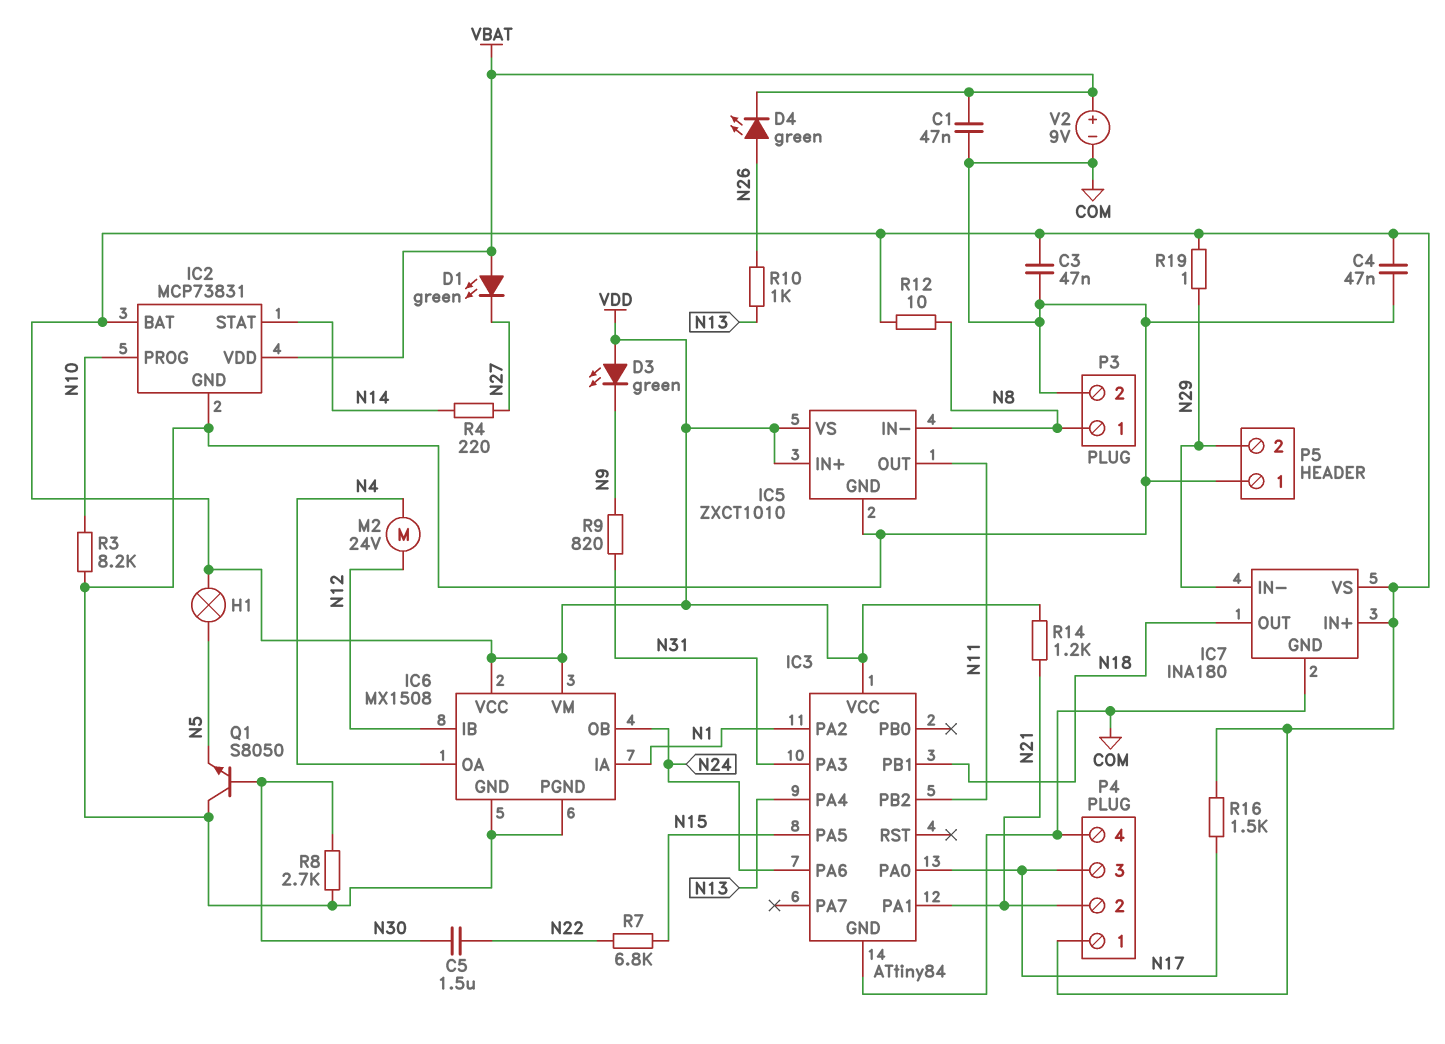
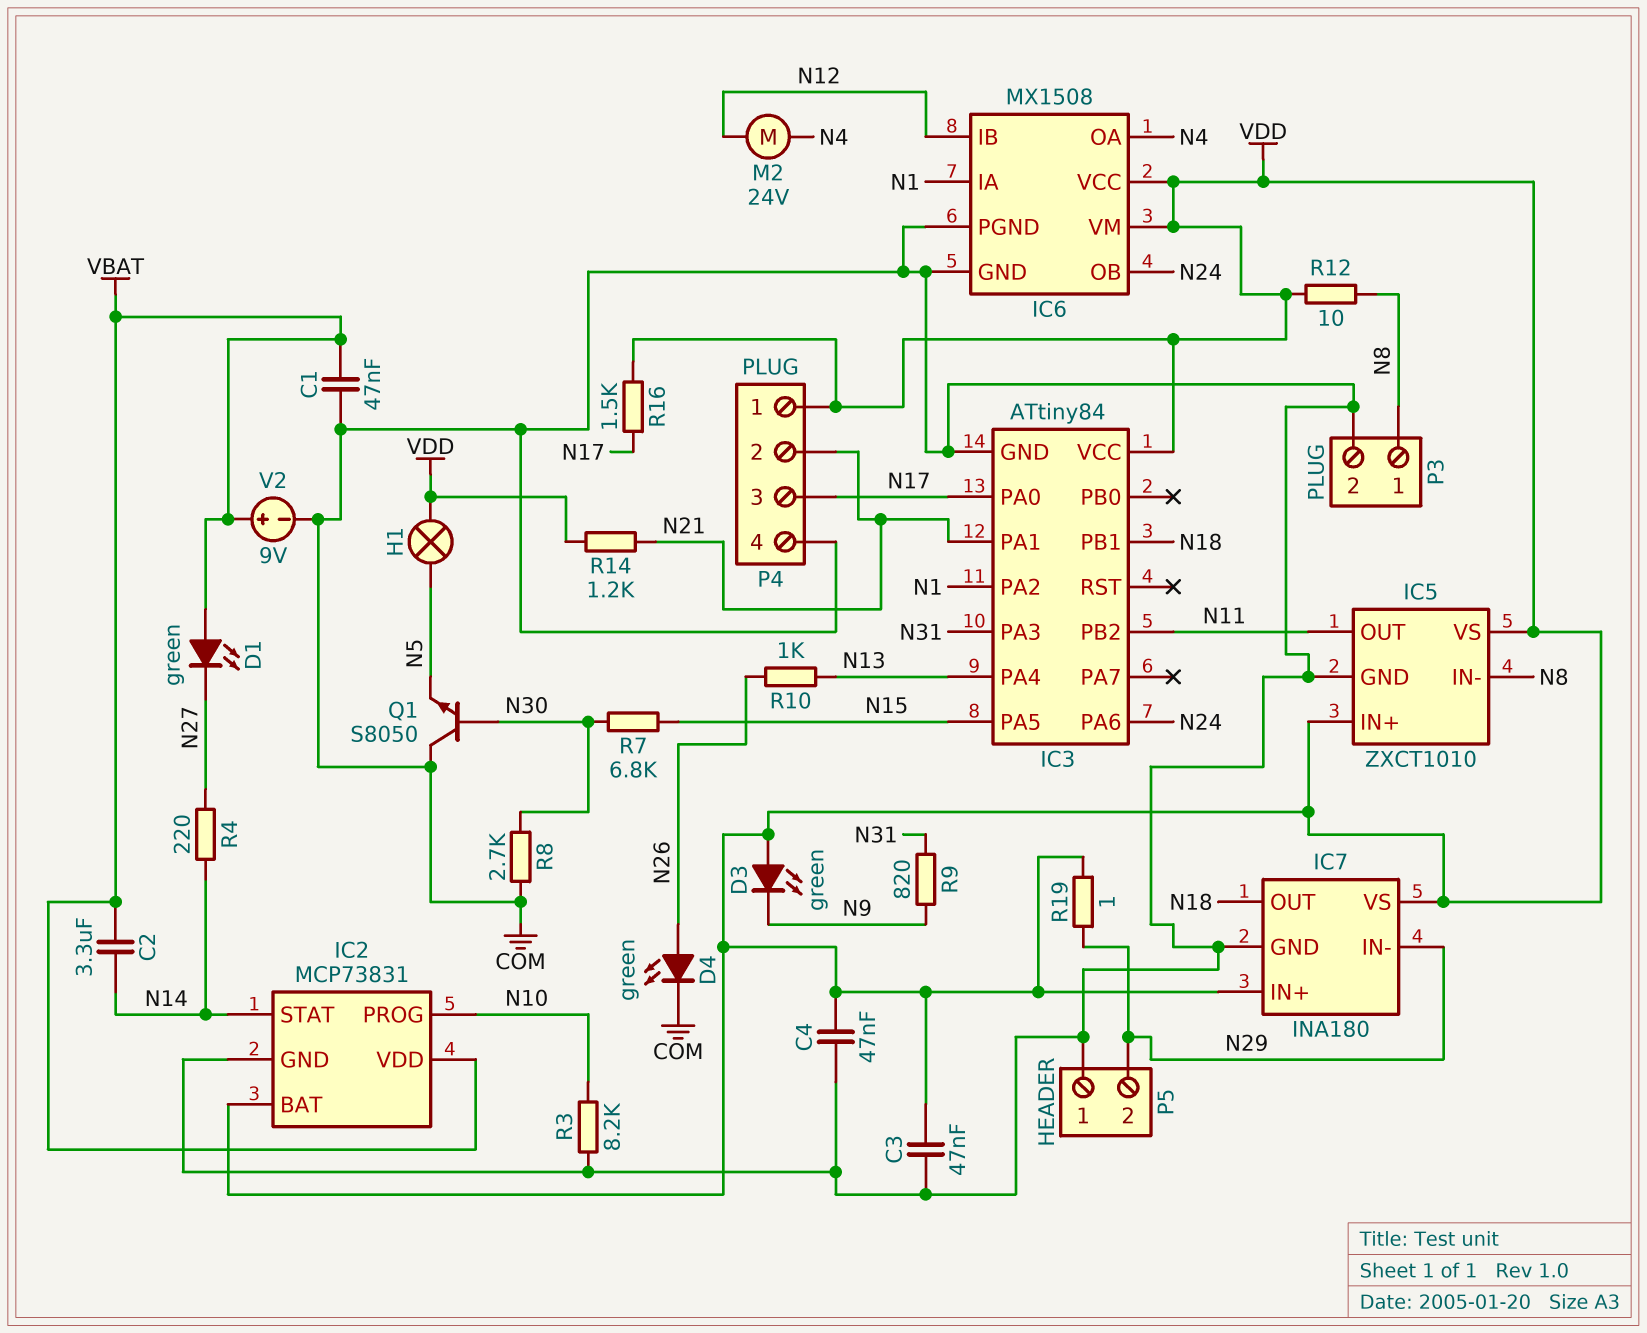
C2: none -> 3.3uF (N14, VBAT)
C5: 1.5uF (N22, N30) -> none
D4: LED green (A N26, K VBAT) -> LED green (A N26, K COM)
R7: 6.8k (N15, N22) -> 6.8k (N15, N30)

